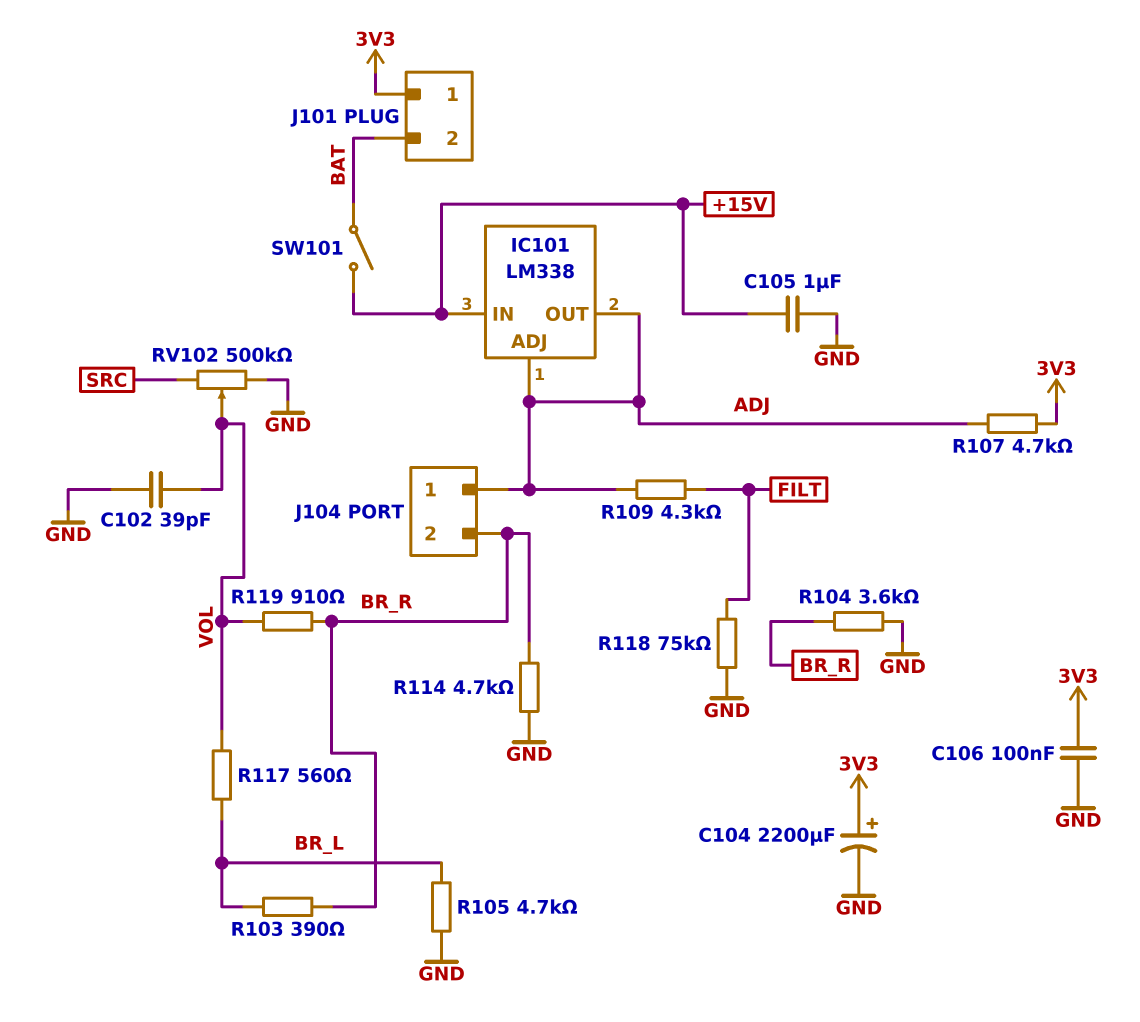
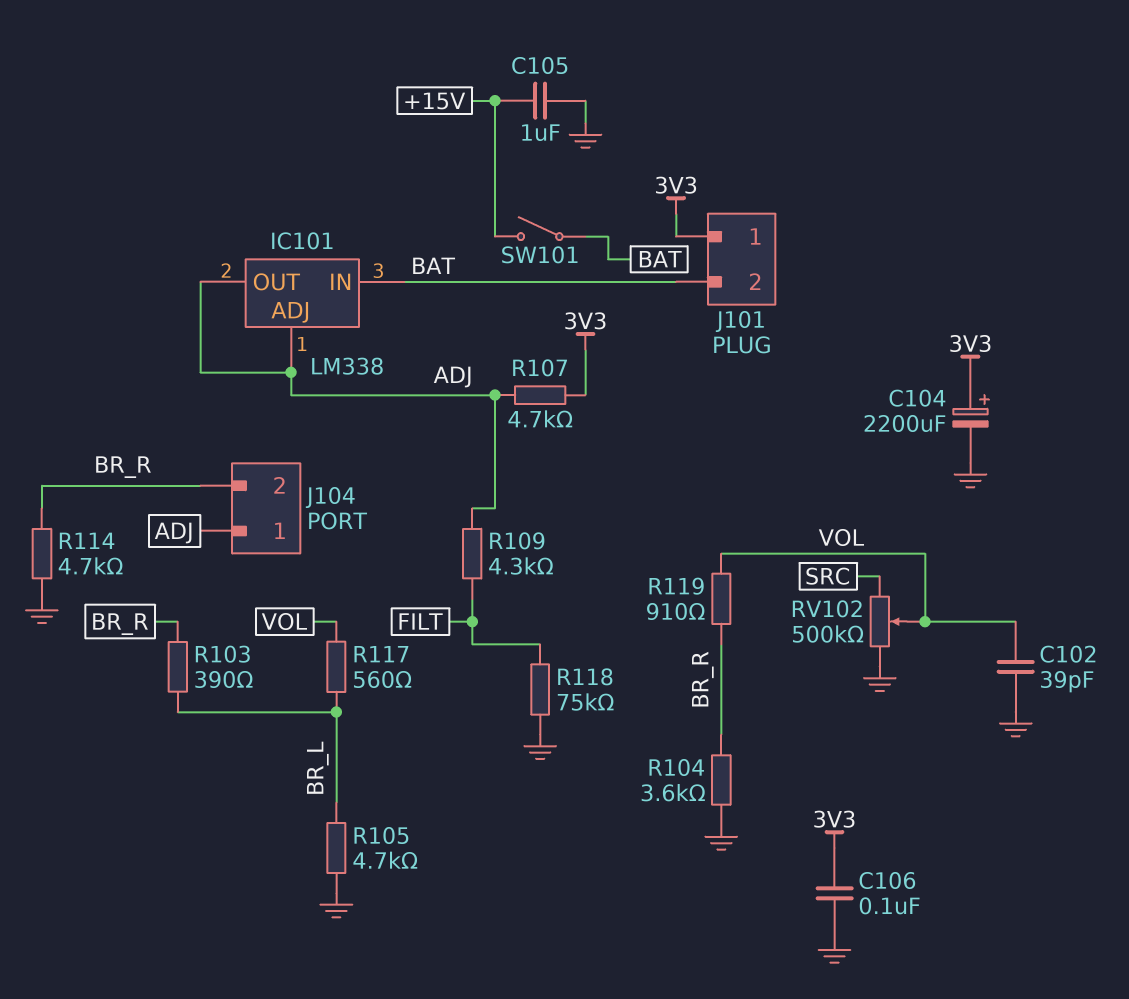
IC101 pin IN: +15V -> BAT

